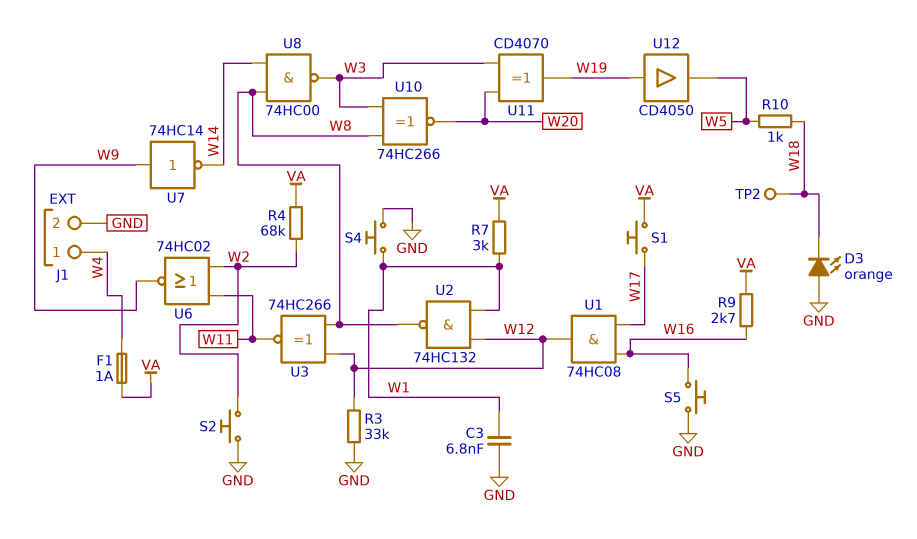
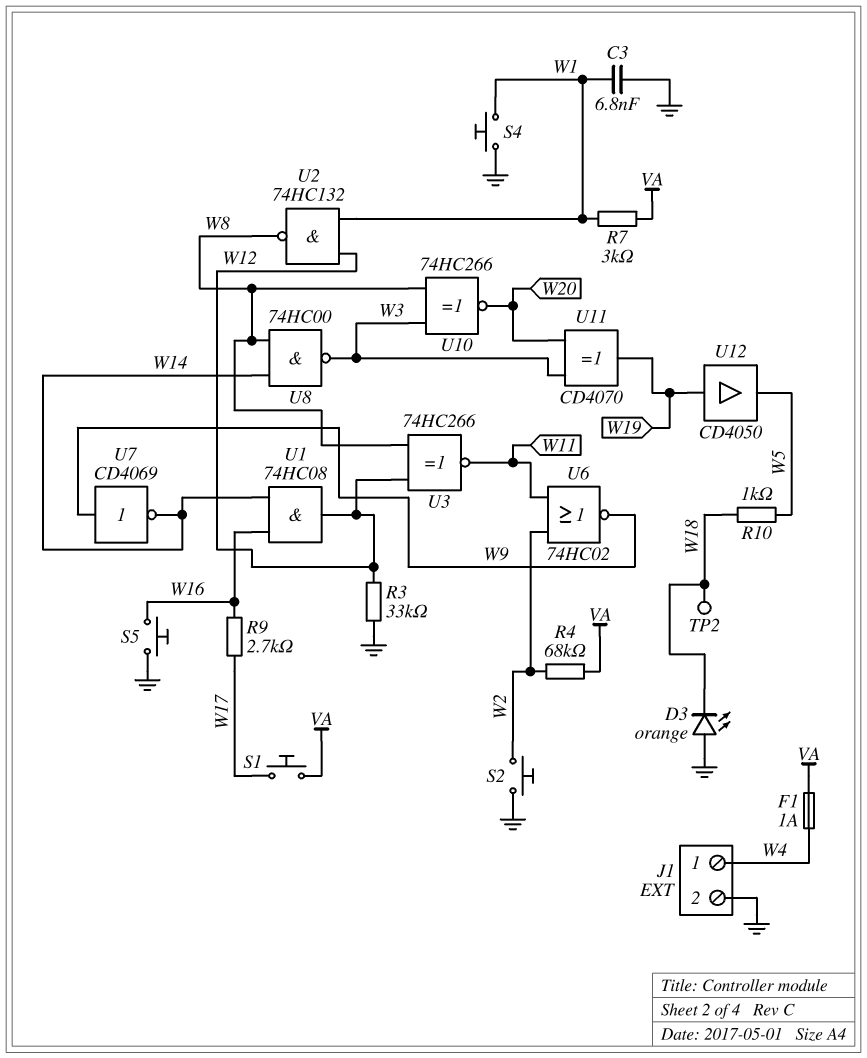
R9: 2.7k (VA, W16) -> 2.7k (W16, W17)
U1: AND 74HC08 (in W16, in W17, out W12) -> AND 74HC08 (in W14, in W16, out W12)
U7: NOT 74HC14 (in W9, out W14) -> NOT CD4069 (in W9, out W14)

